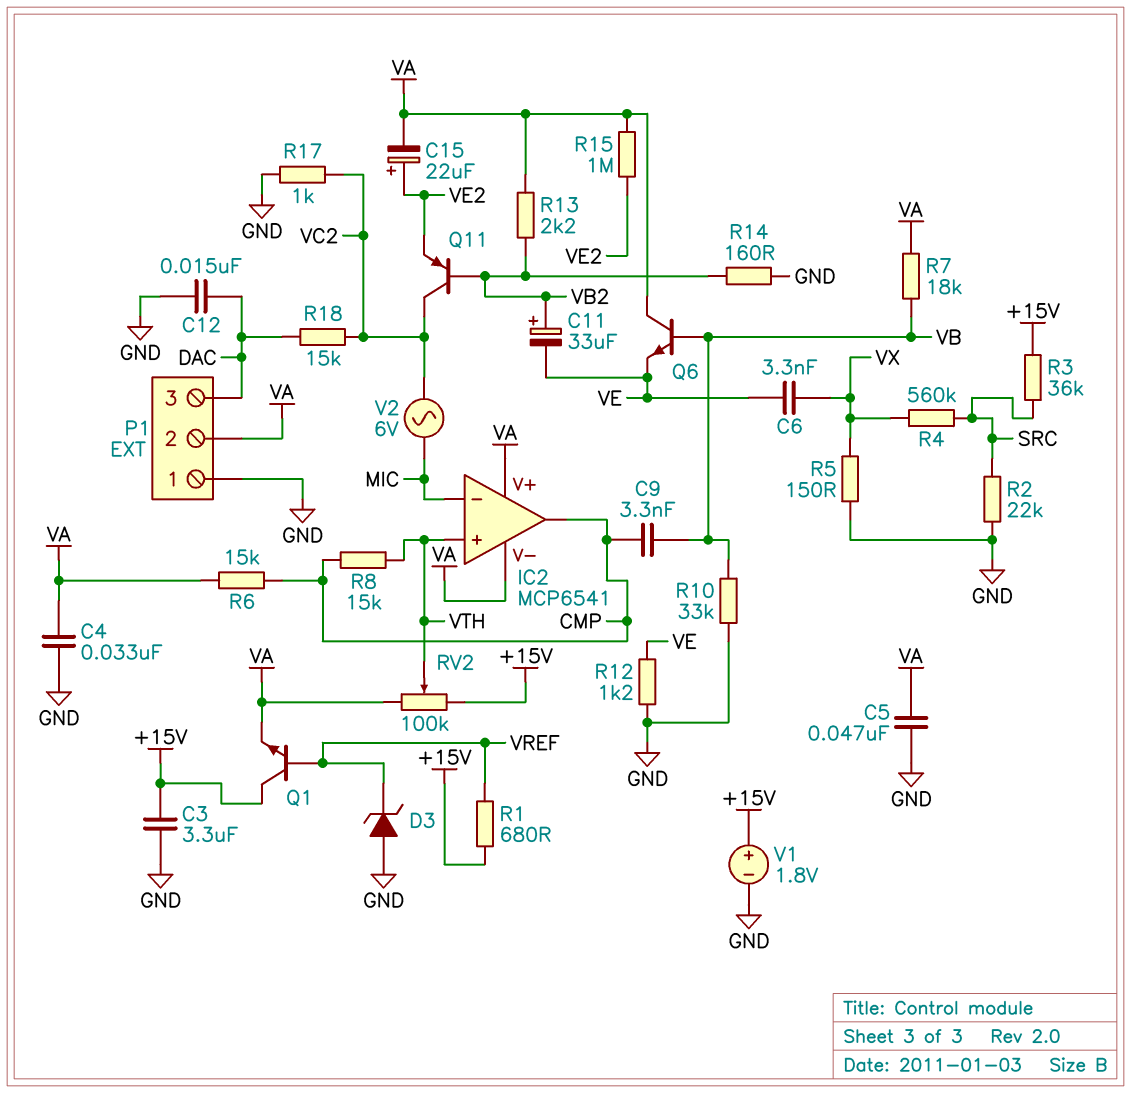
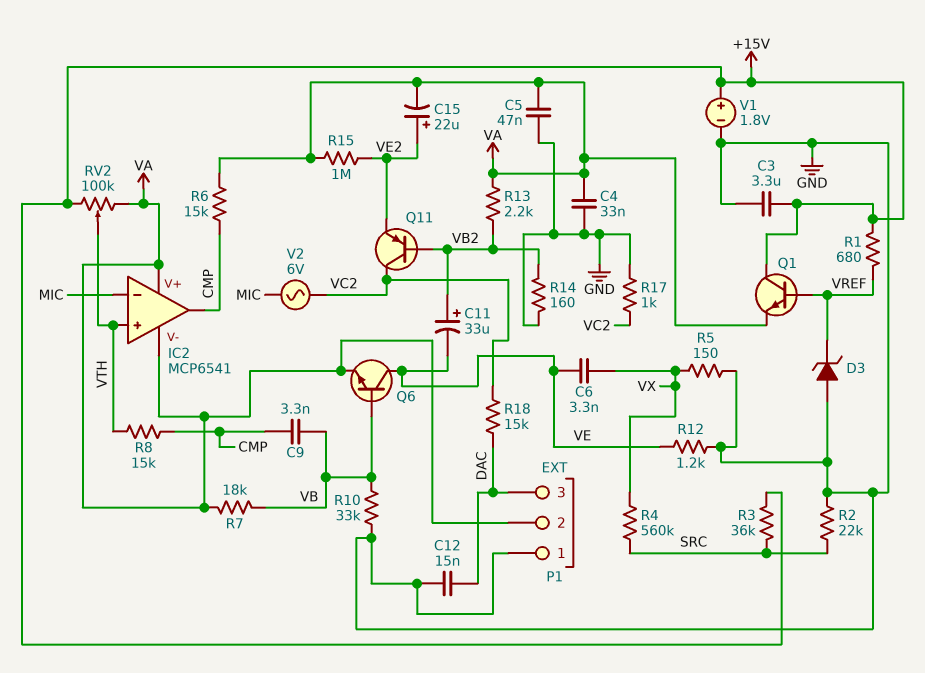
Q6: NPN (B VB, C VA, E VE) -> NPN (B VB, C VE, E VA)

